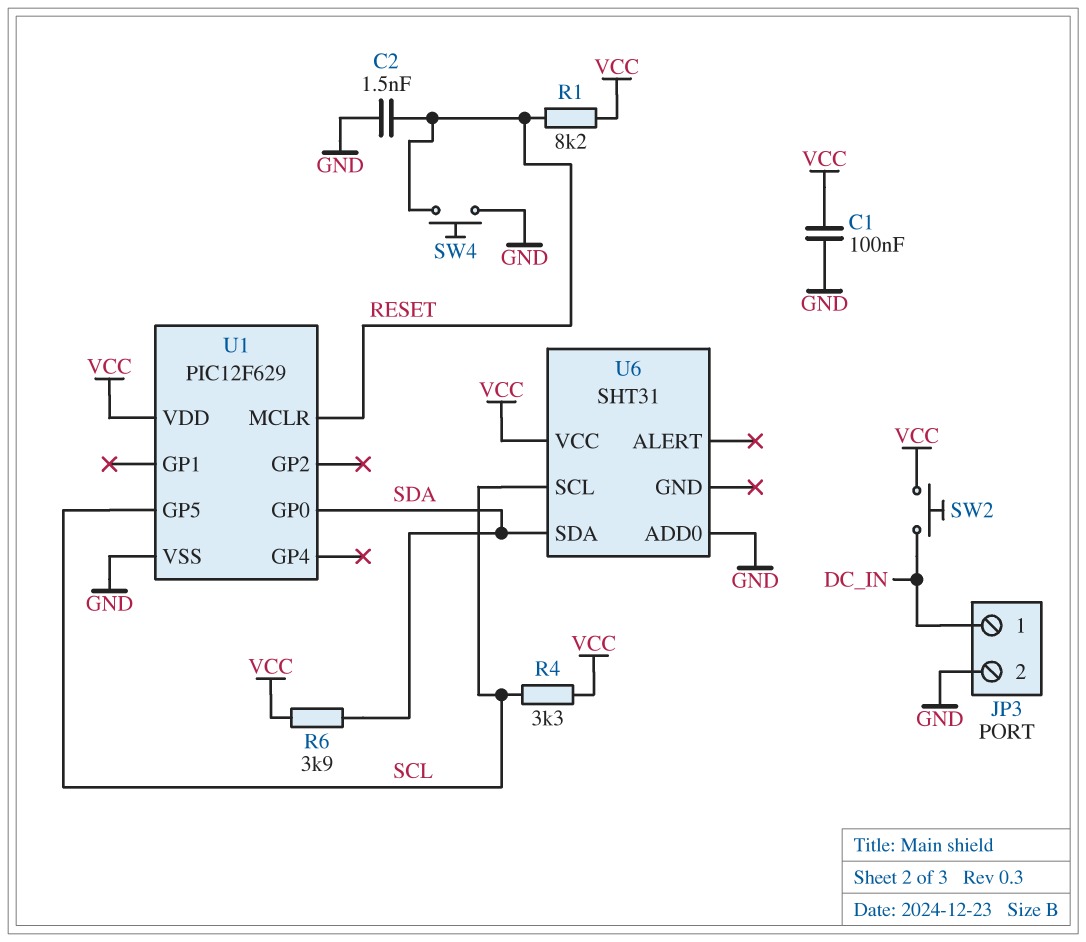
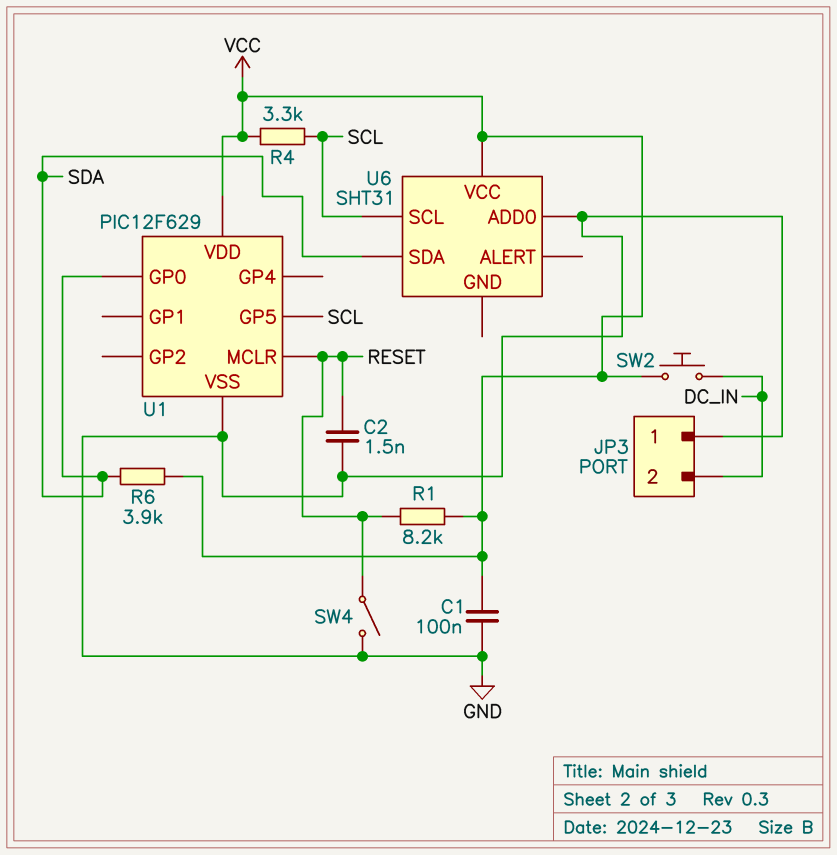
JP3 pin 1: DC_IN -> GND
JP3 pin 2: GND -> DC_IN
SW4: button (GND, RESET) -> switch (GND, RESET)

